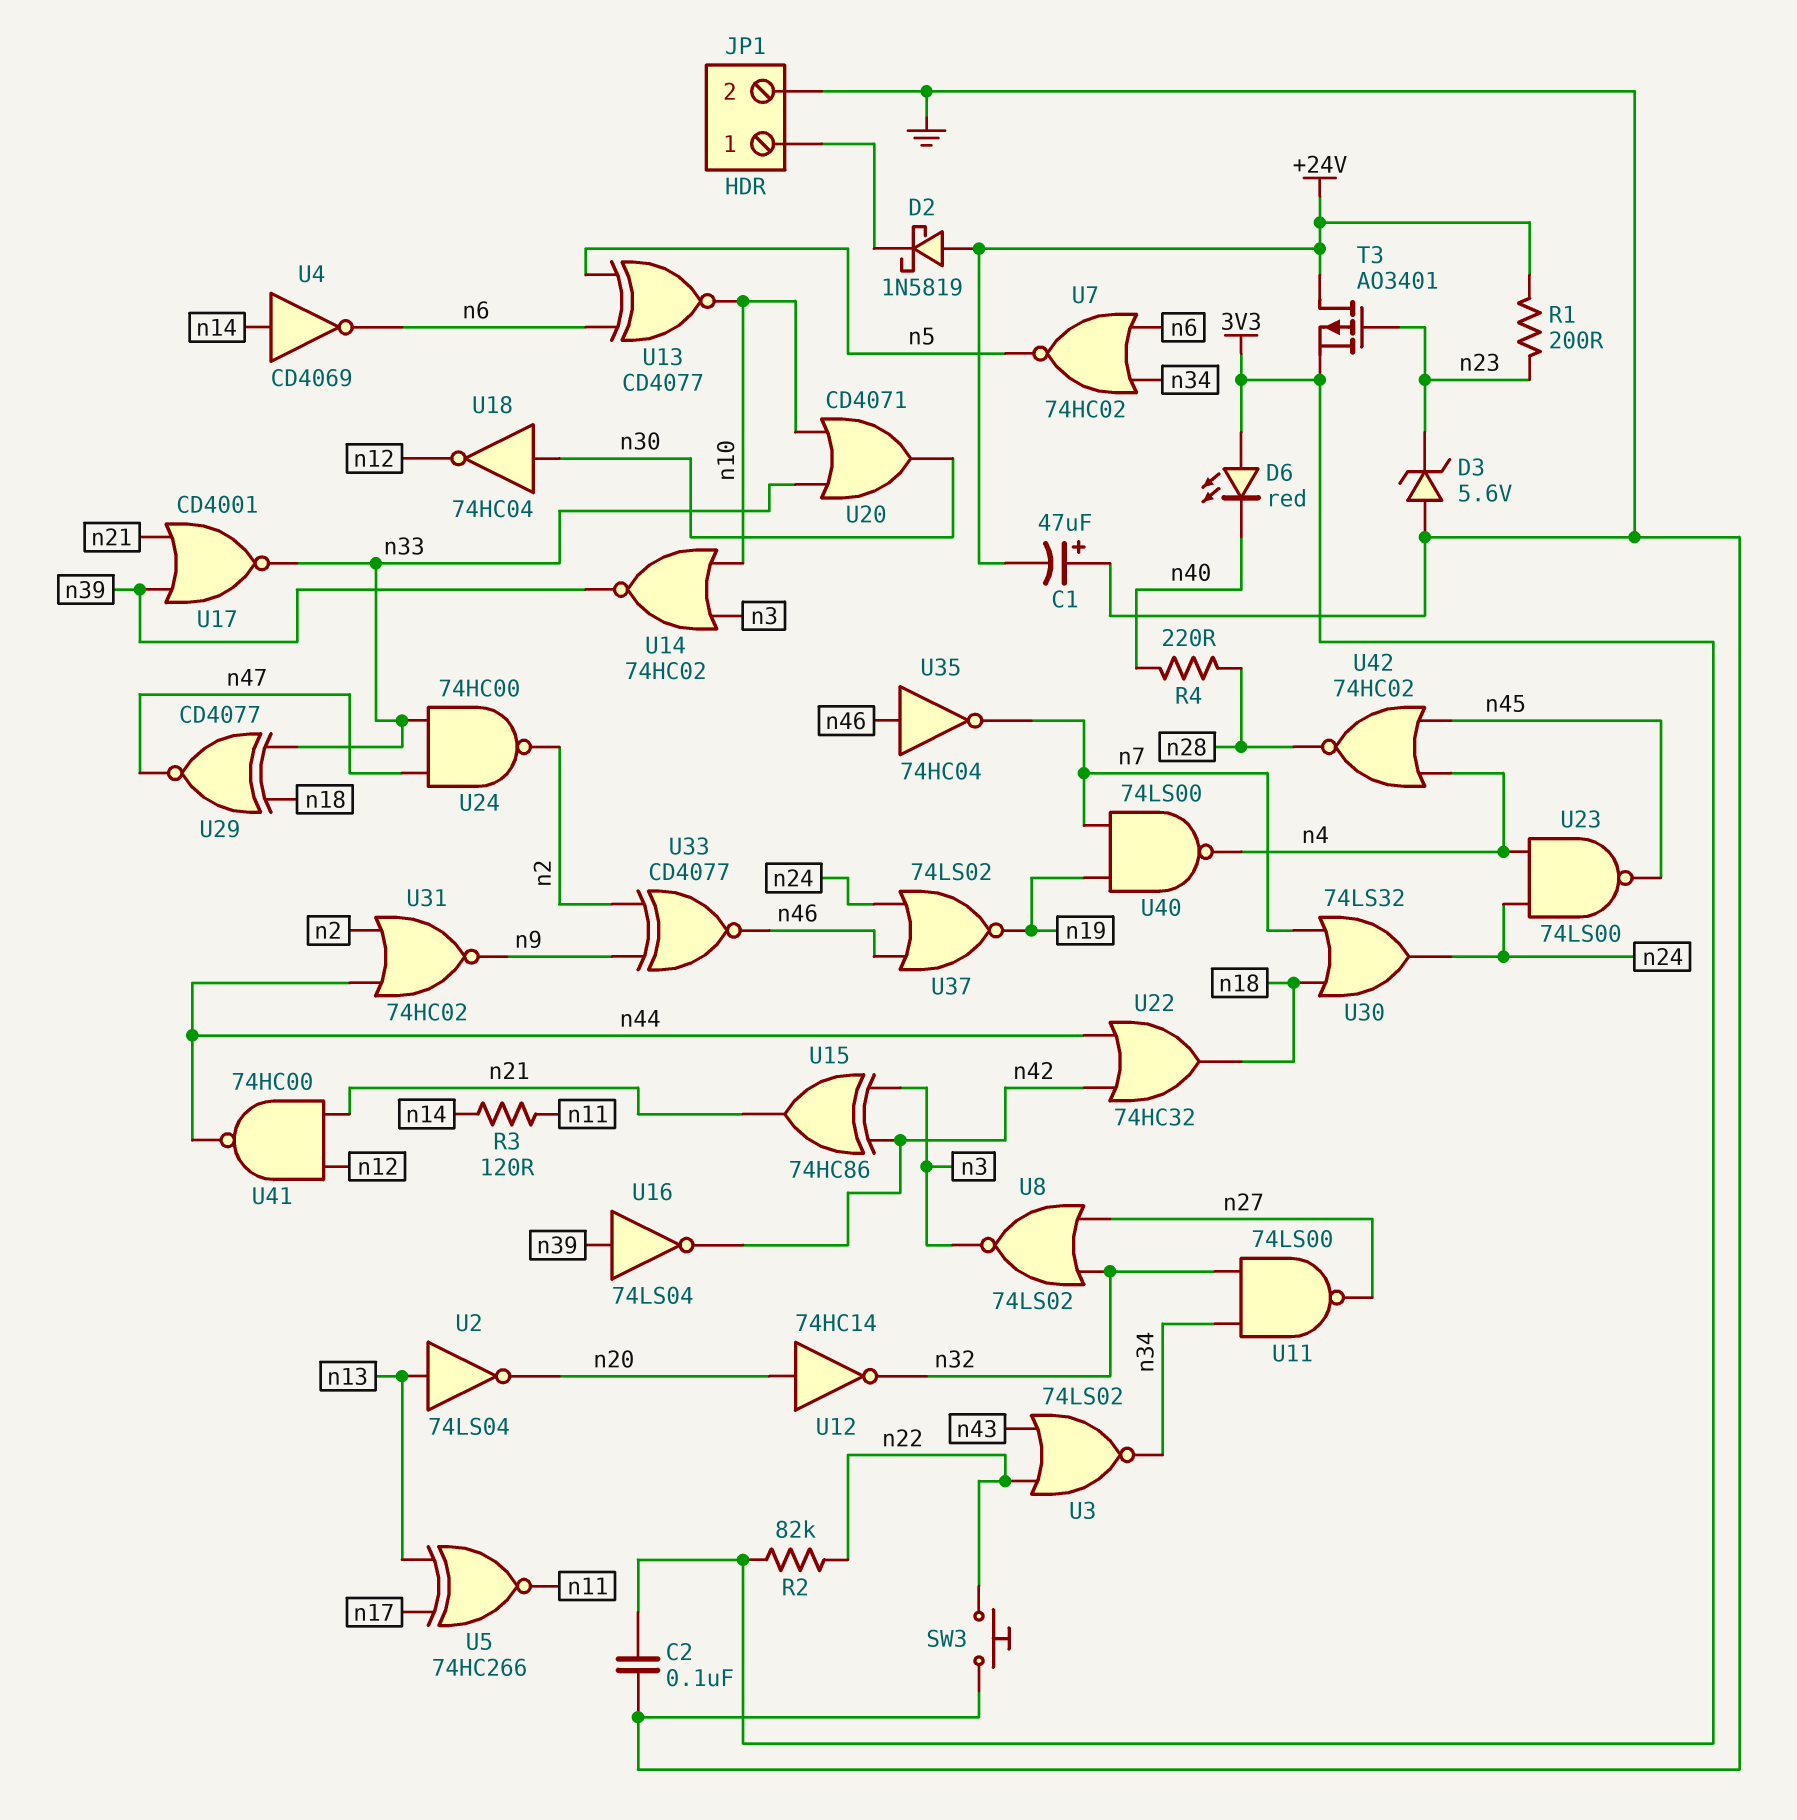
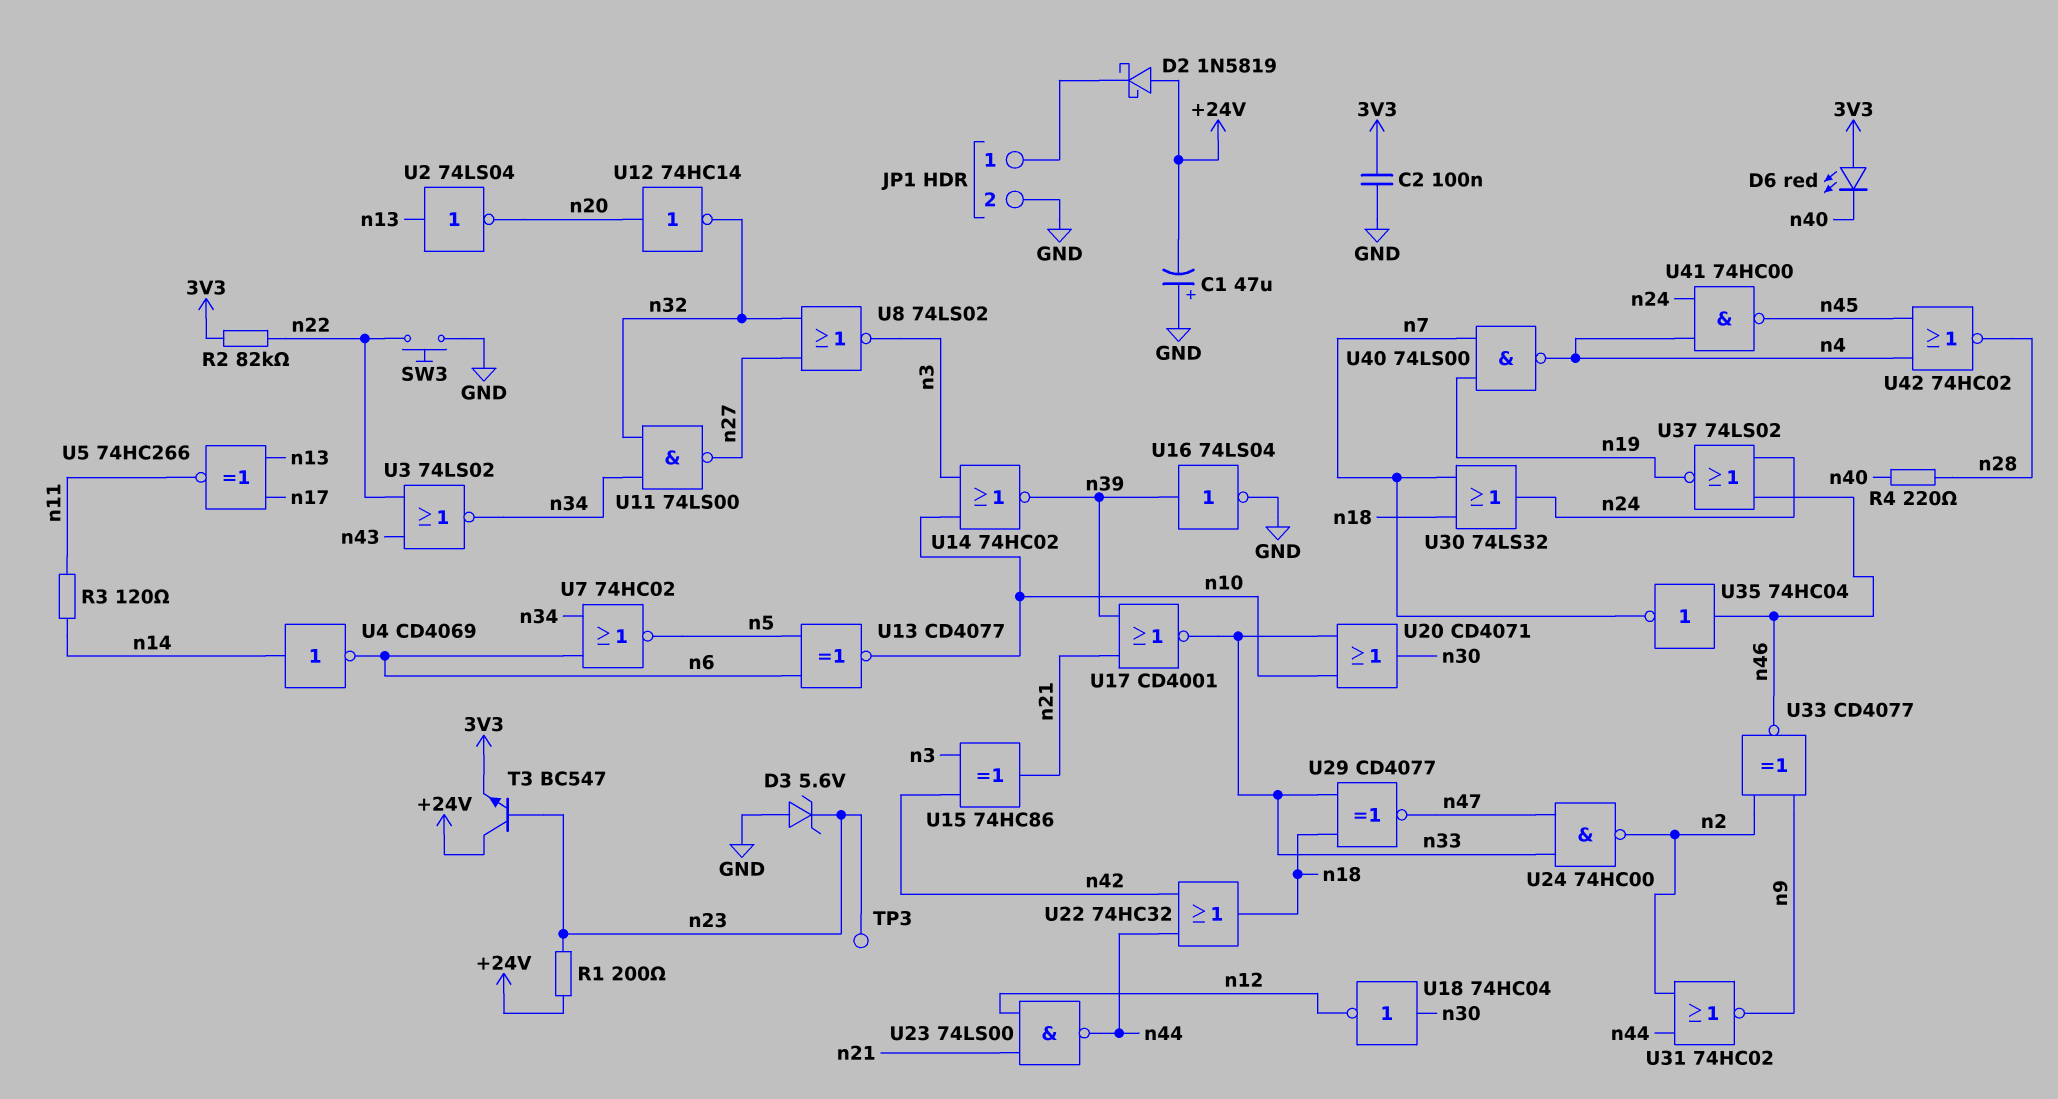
T3: PMOS AO3401 (G n23, D +24V, S 3V3) -> NPN BC547 (B n23, C +24V, E 3V3)
TP3: none -> test point (n23)
U16: NOT 74LS04 (in n39, out n42) -> NOT 74LS04 (in n39, out GND)
U23: NAND 74LS00 (in n4, in n24, out n45) -> NAND 74LS00 (in n12, in n21, out n44)
U41: NAND 74HC00 (in n12, in n21, out n44) -> NAND 74HC00 (in n4, in n24, out n45)

